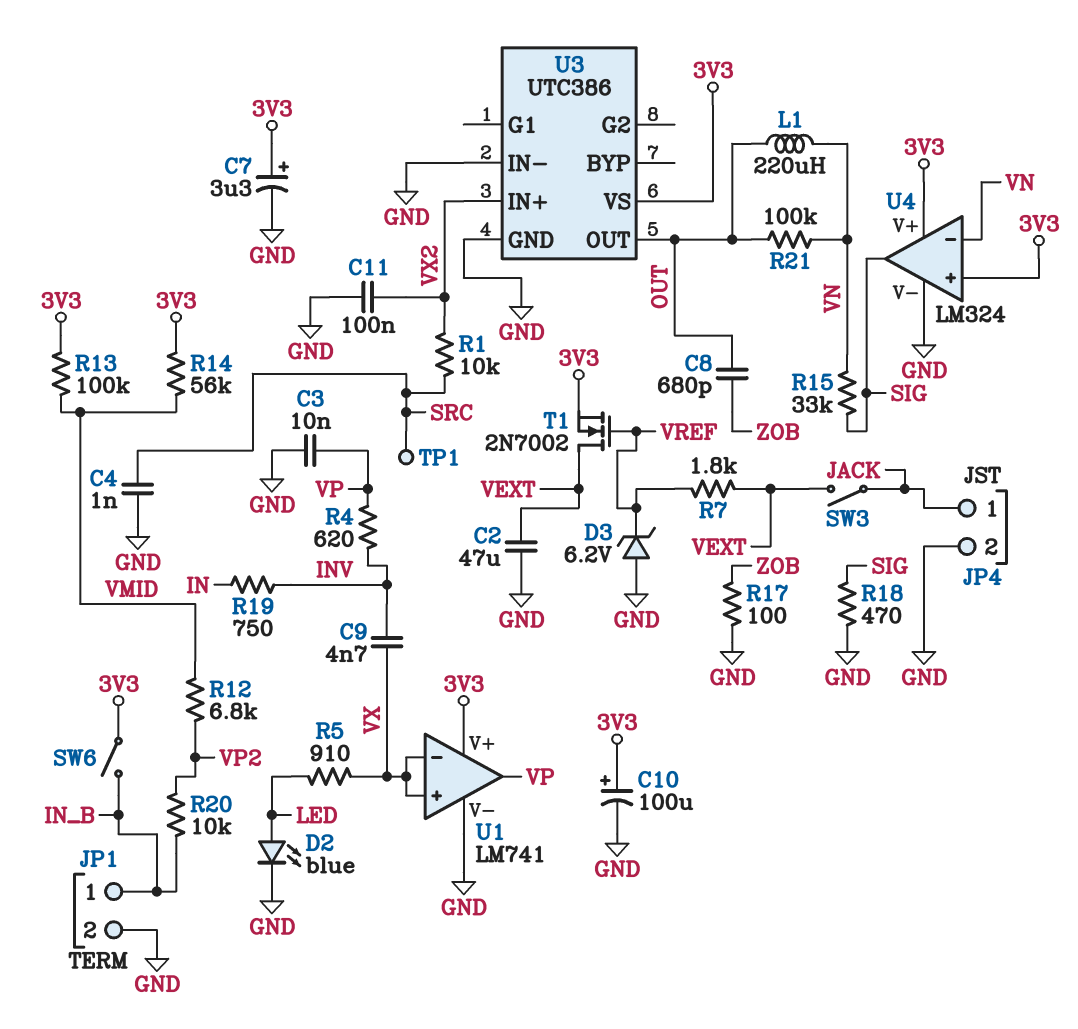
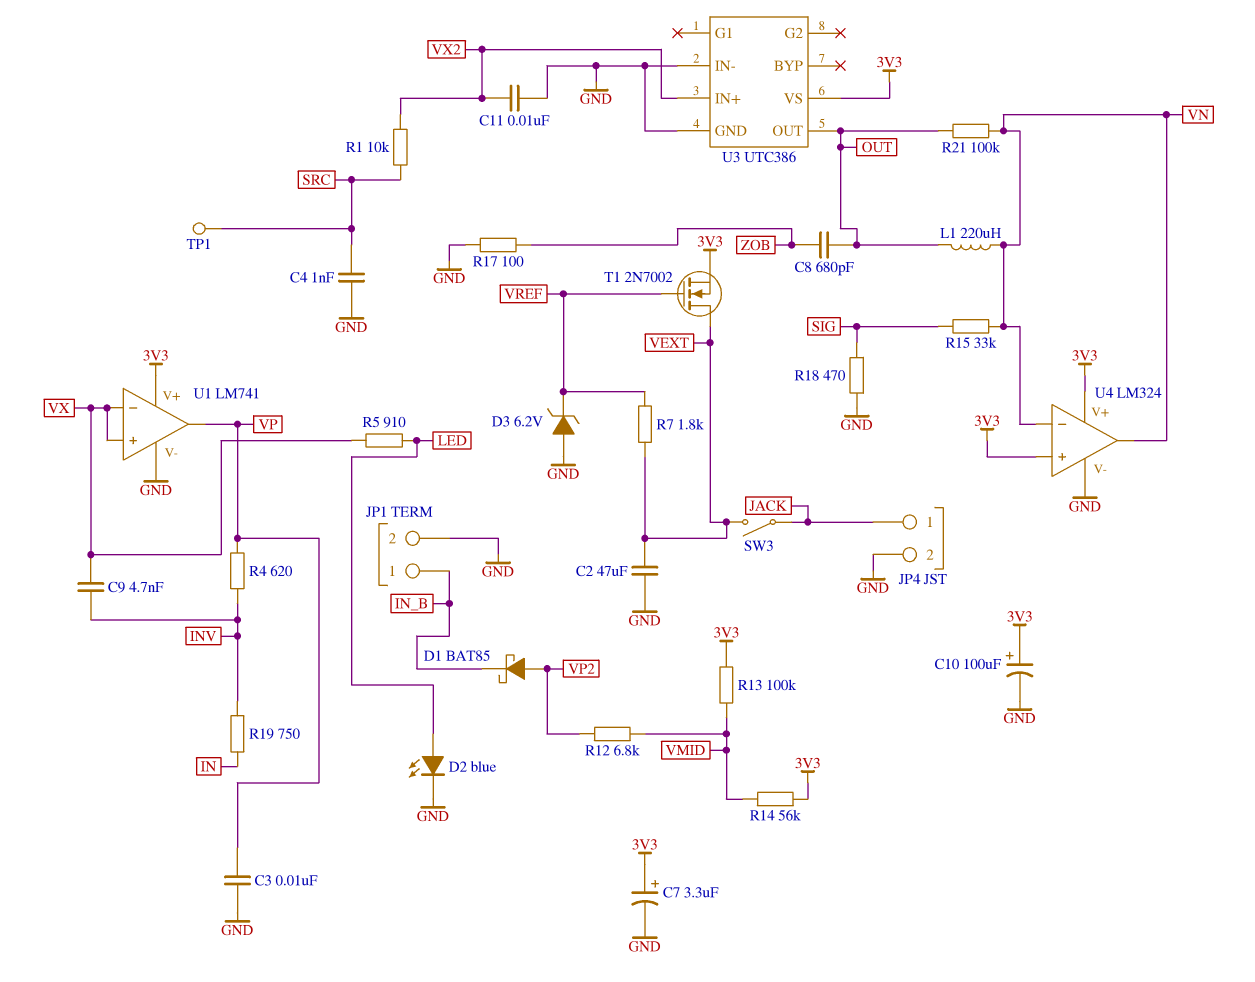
C11: 100nF (GND, VX2) -> 10nF (GND, VX2)
D1: none -> schottky BAT85 (A VP2, K IN_B)
R20: 10k (IN_B, VP2) -> none
SW6: switch (3V3, IN_B) -> none
U4 pin out: SIG -> VN

